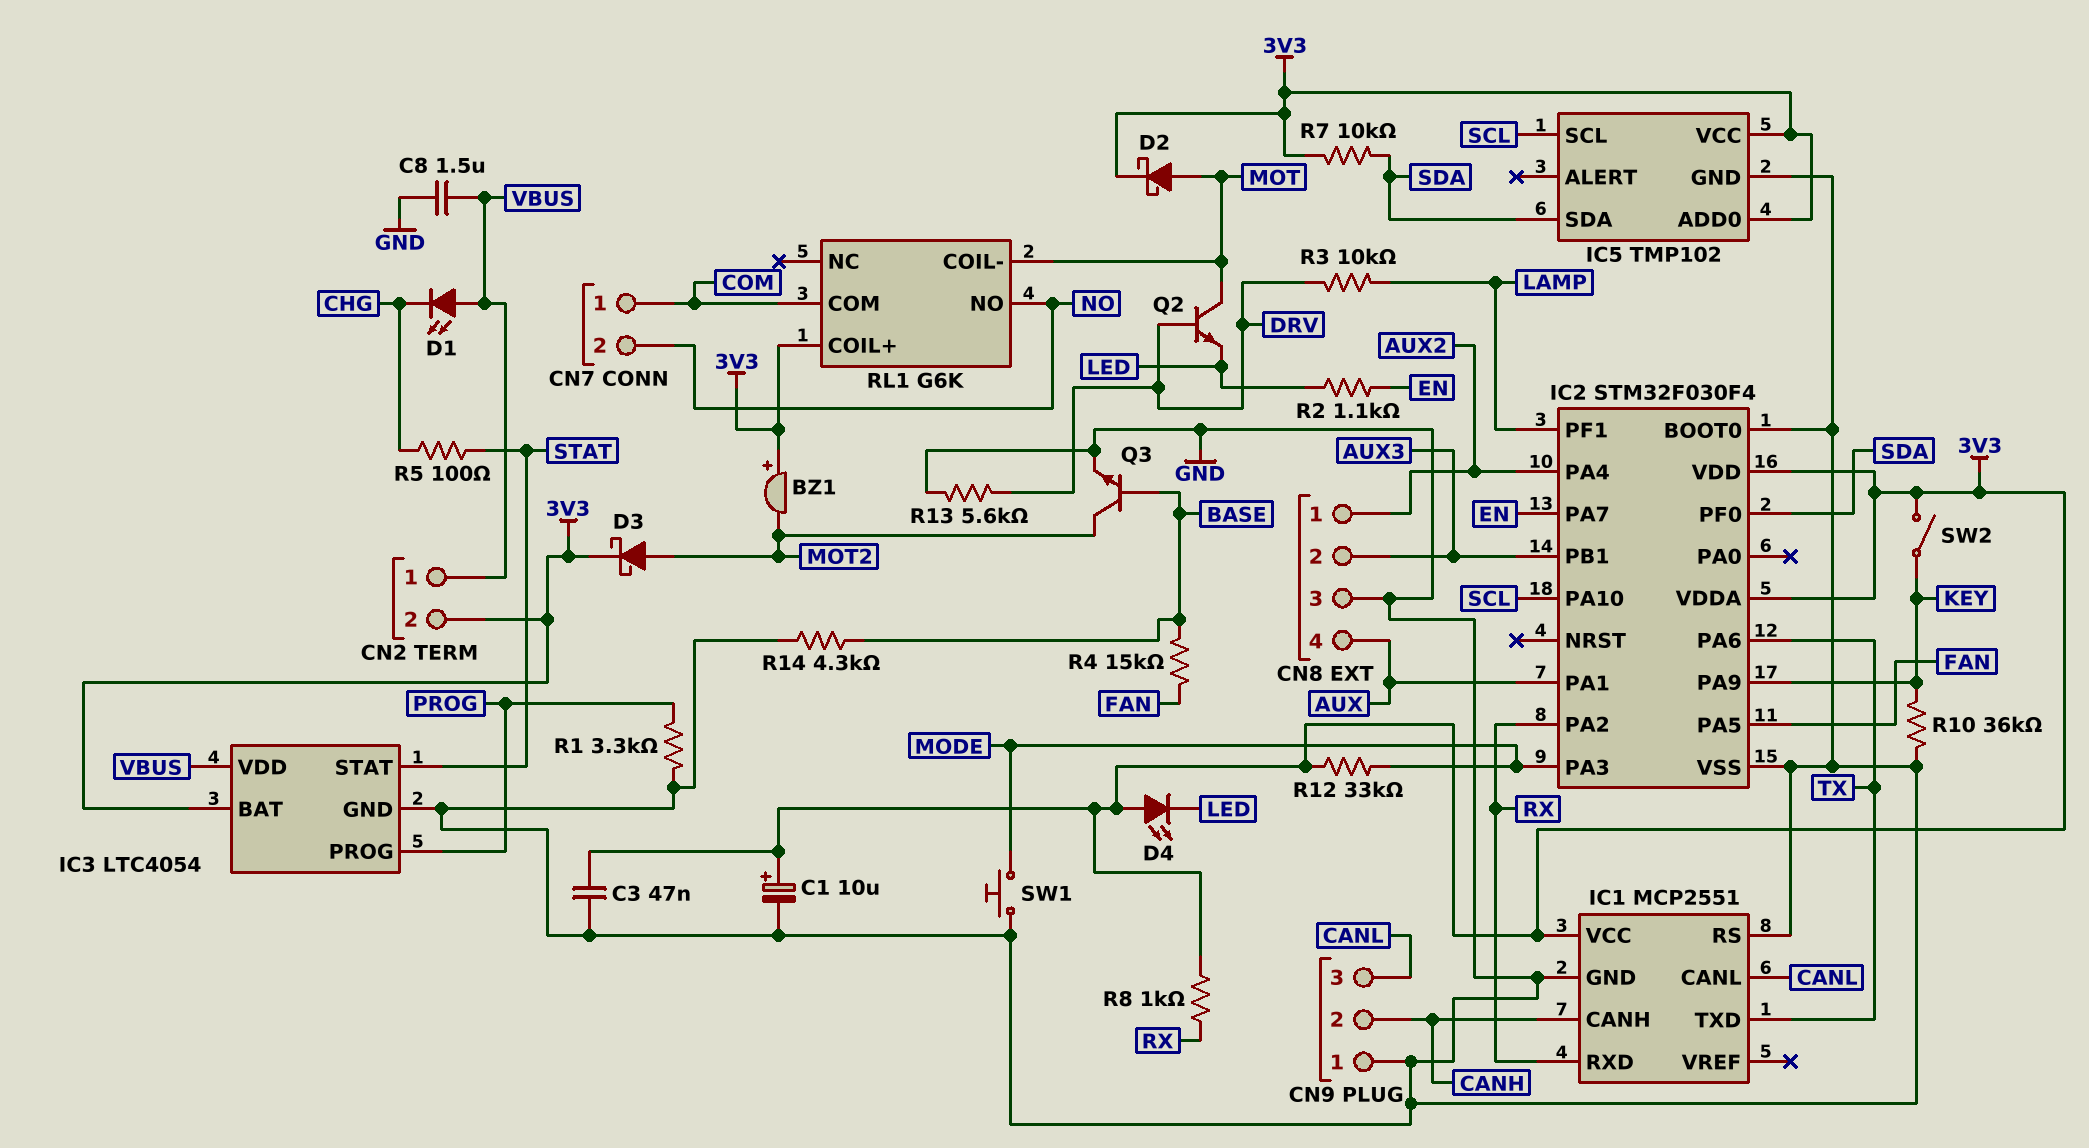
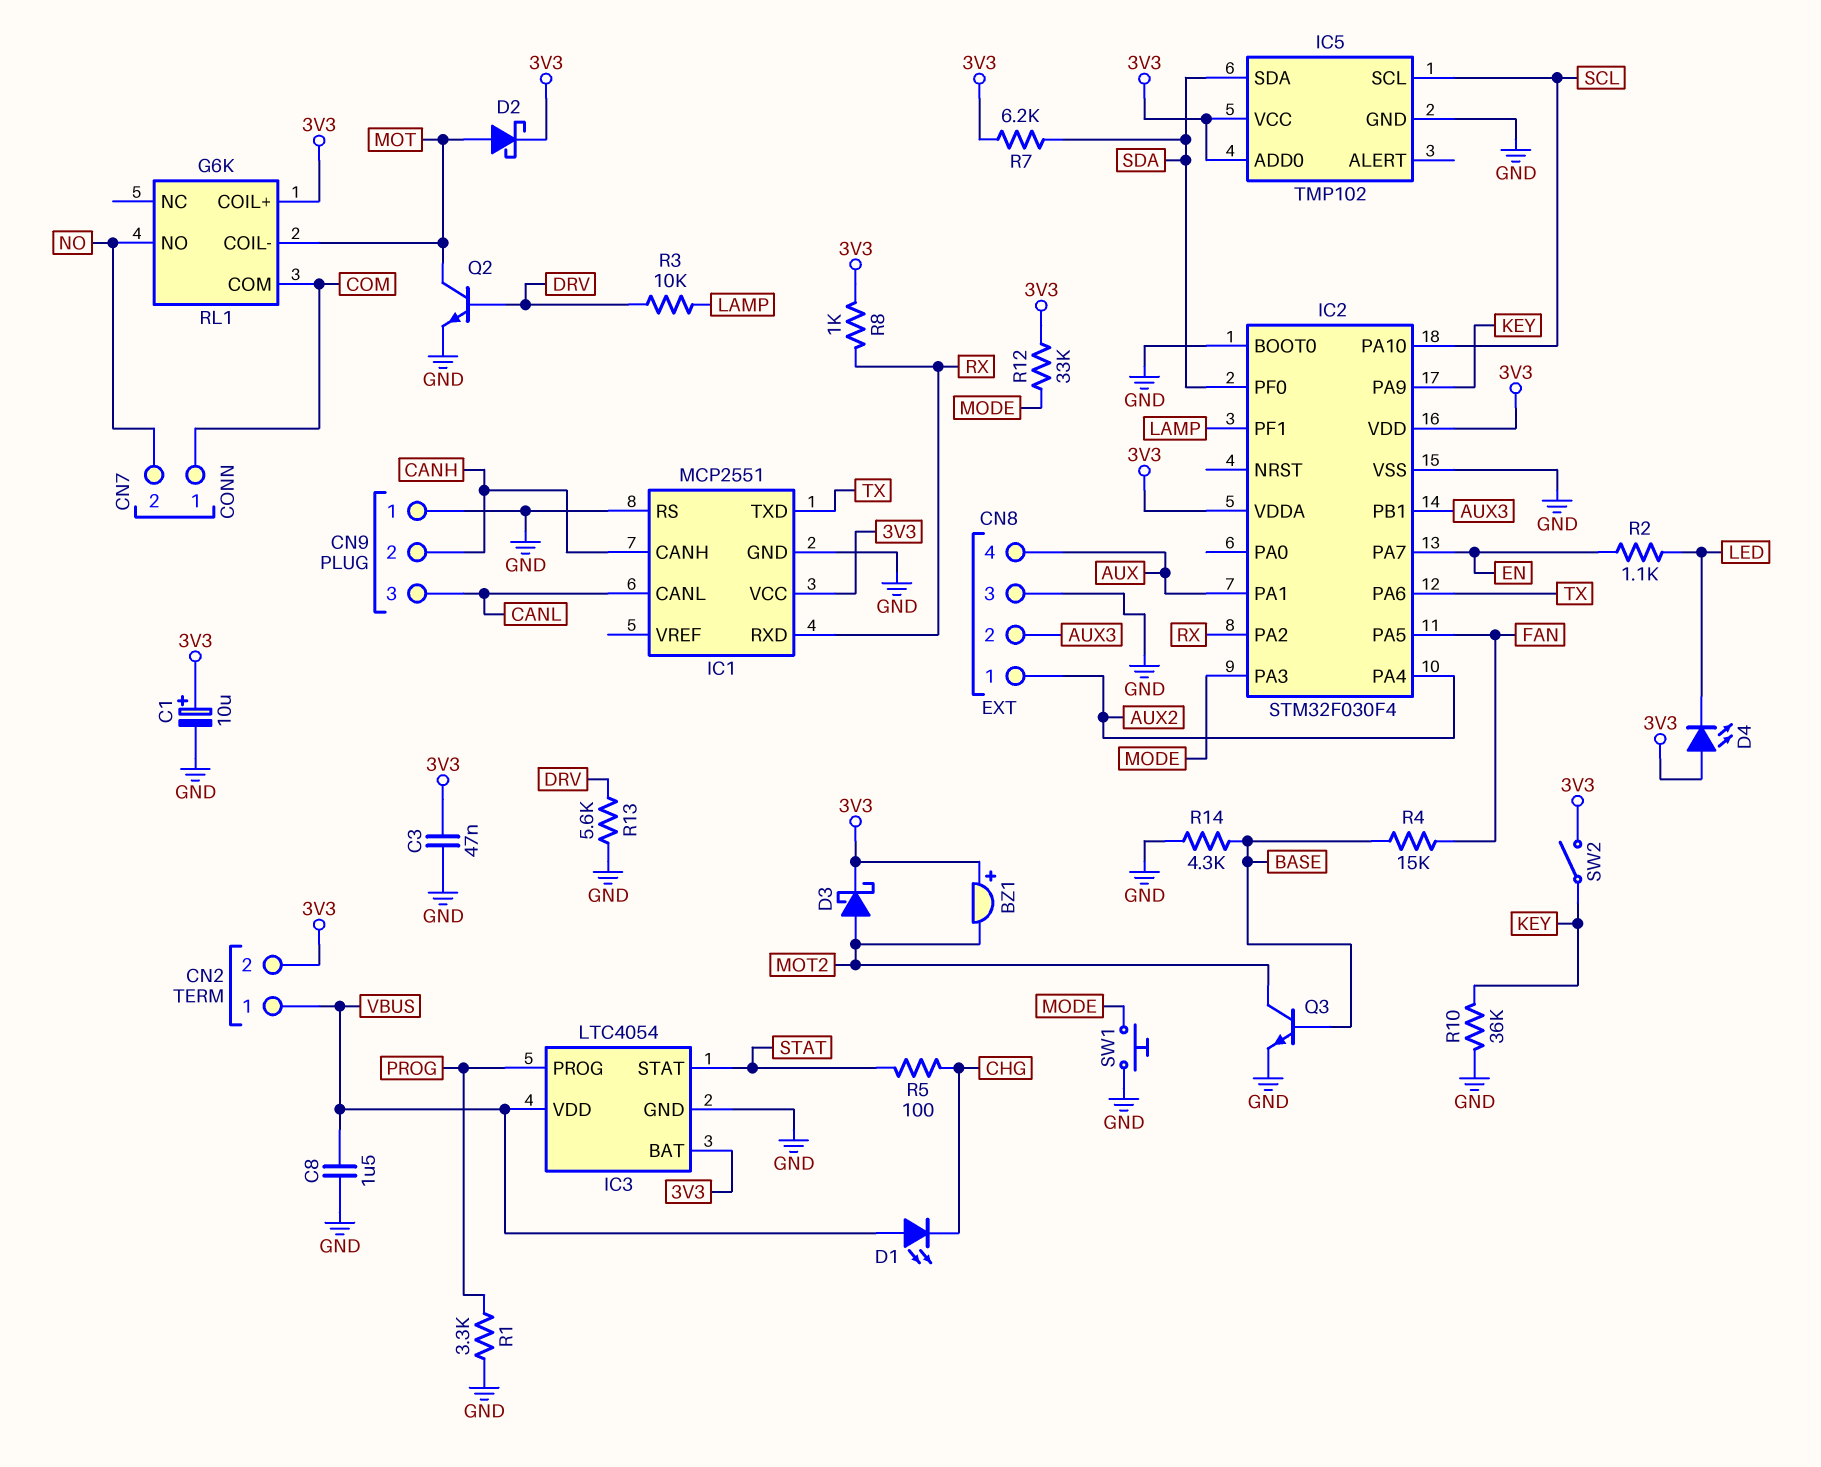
Q2: NPN (B DRV, C MOT, E LED) -> NPN (B DRV, C MOT, E GND)
R7: 10k (3V3, SDA) -> 6.2k (3V3, SDA)

